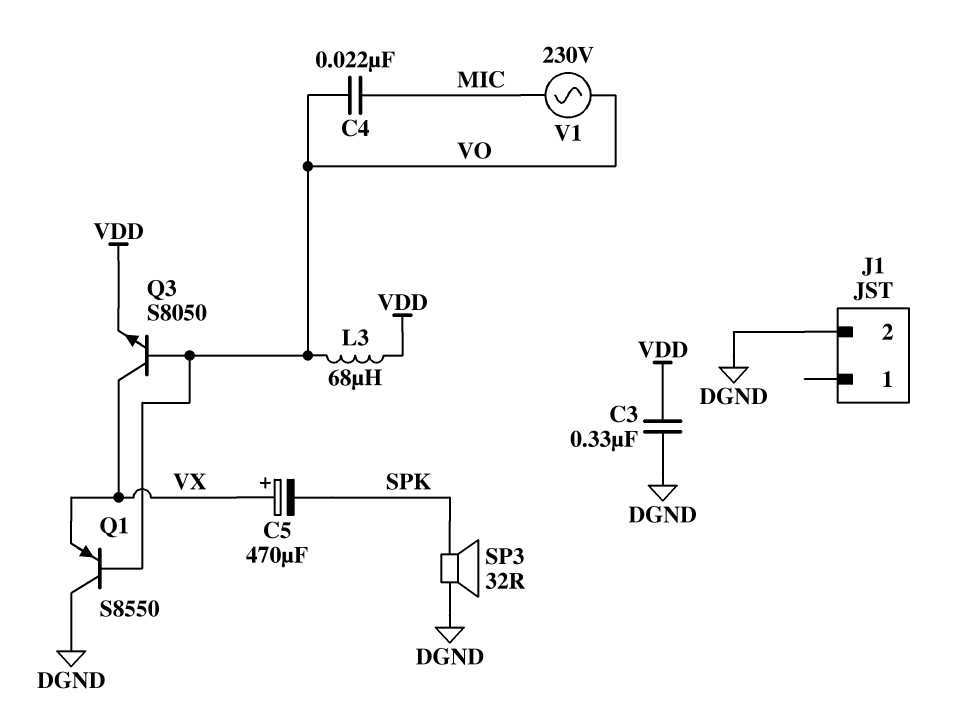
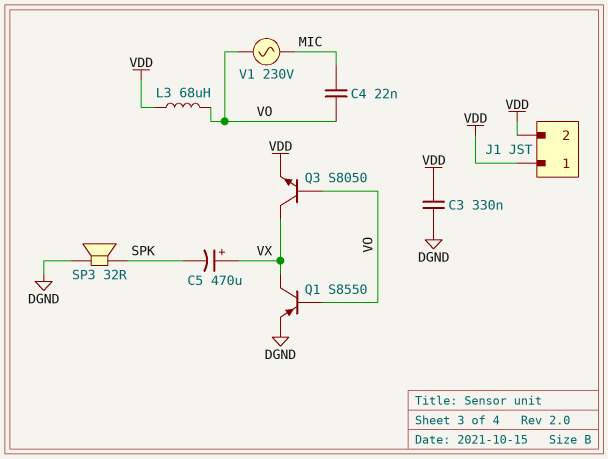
J1 pin 1: none -> VDD
J1 pin 2: DGND -> VDD
Q1: PNP S8550 (B VO, C DGND, E VX) -> PNP S8550 (B VO, C VX, E DGND)

